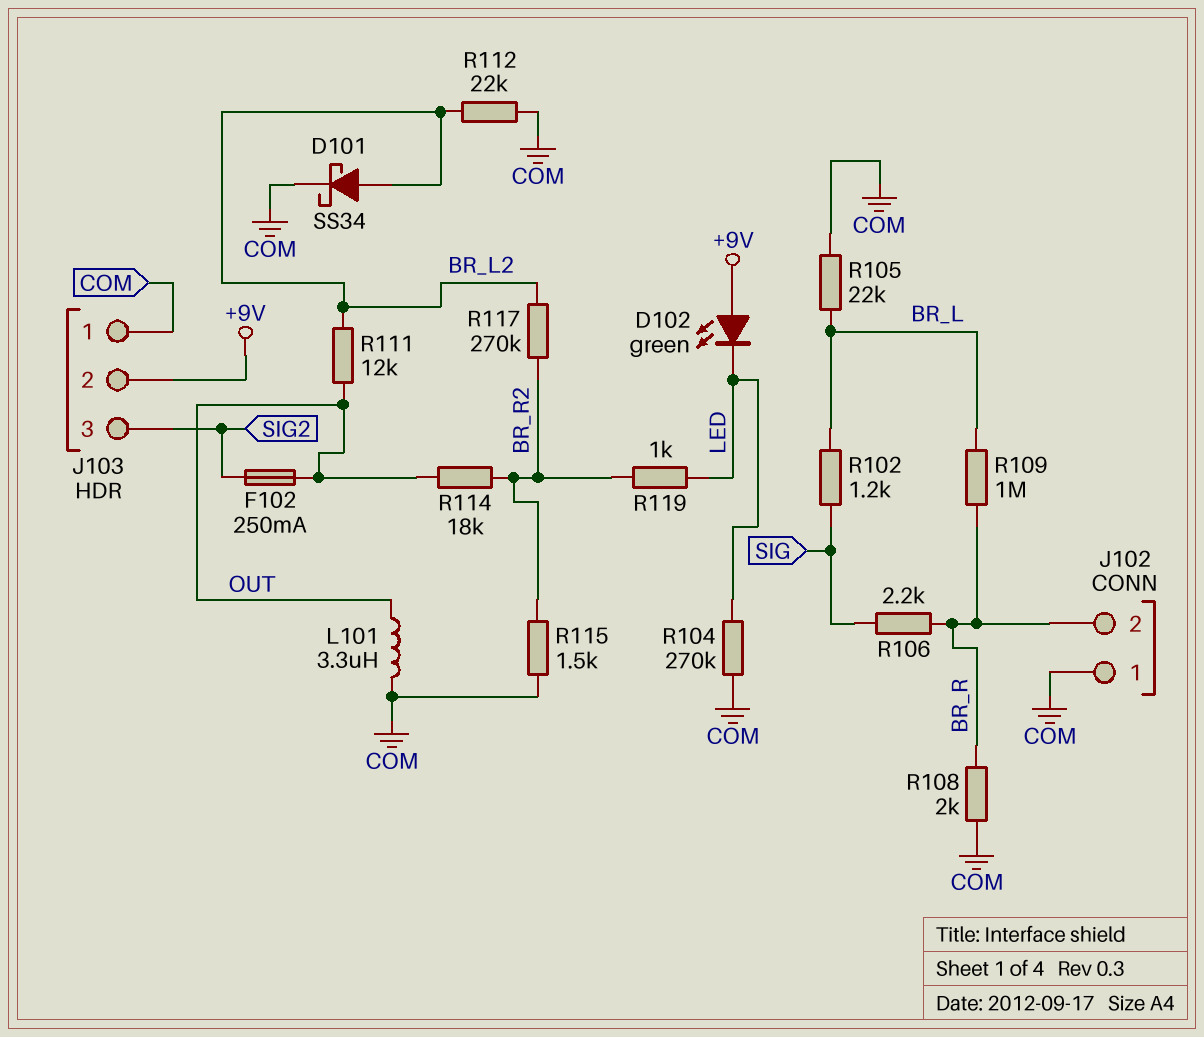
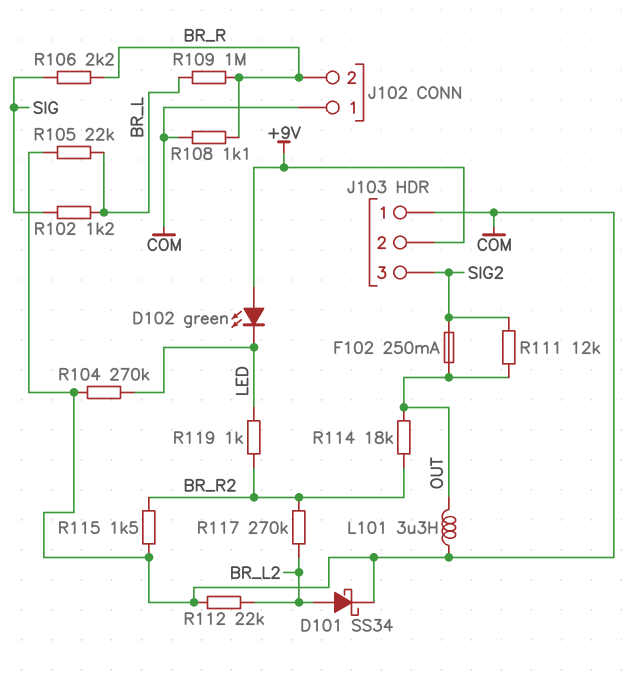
R108: 2k (BR_R, COM) -> 1.1k (BR_R, COM)
R111: 12k (BR_L2, OUT) -> 12k (OUT, SIG2)

